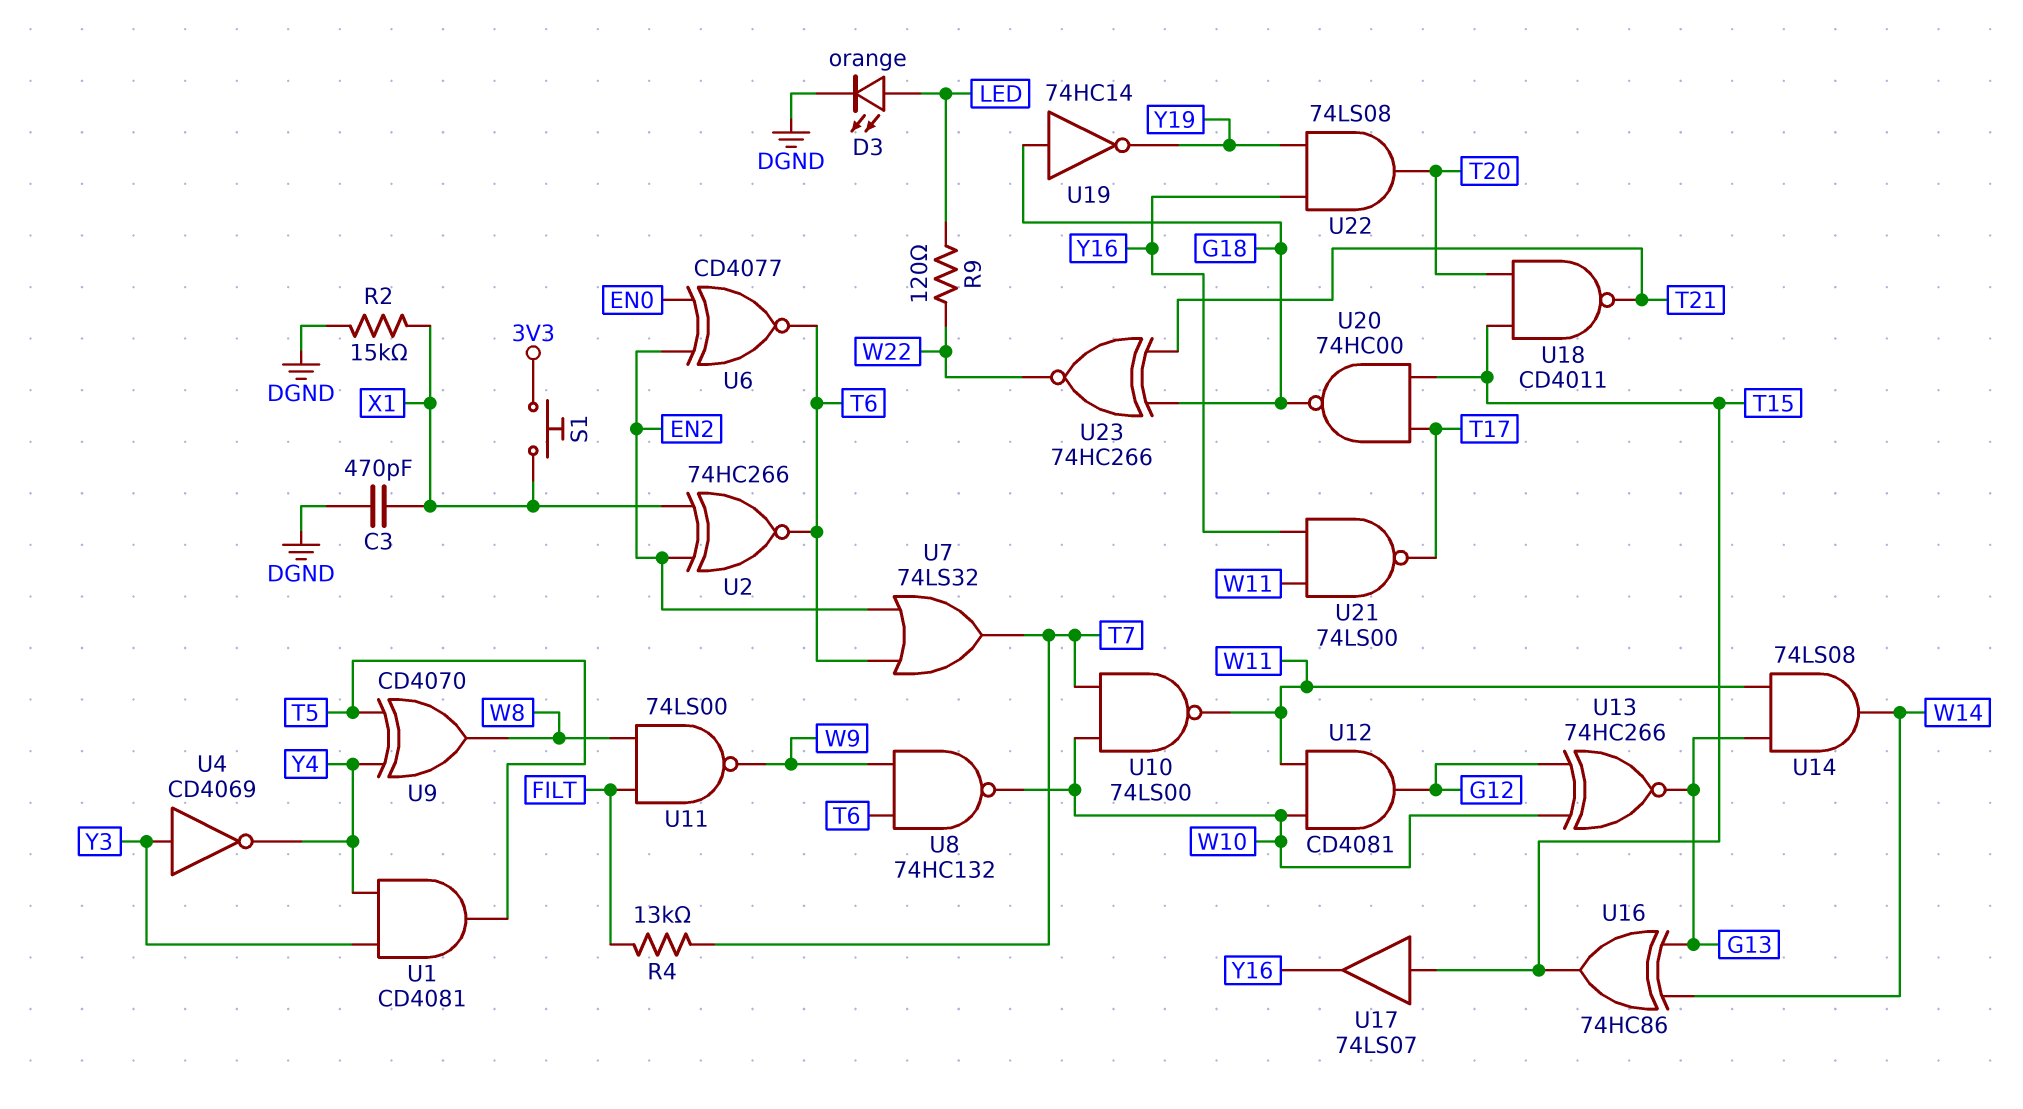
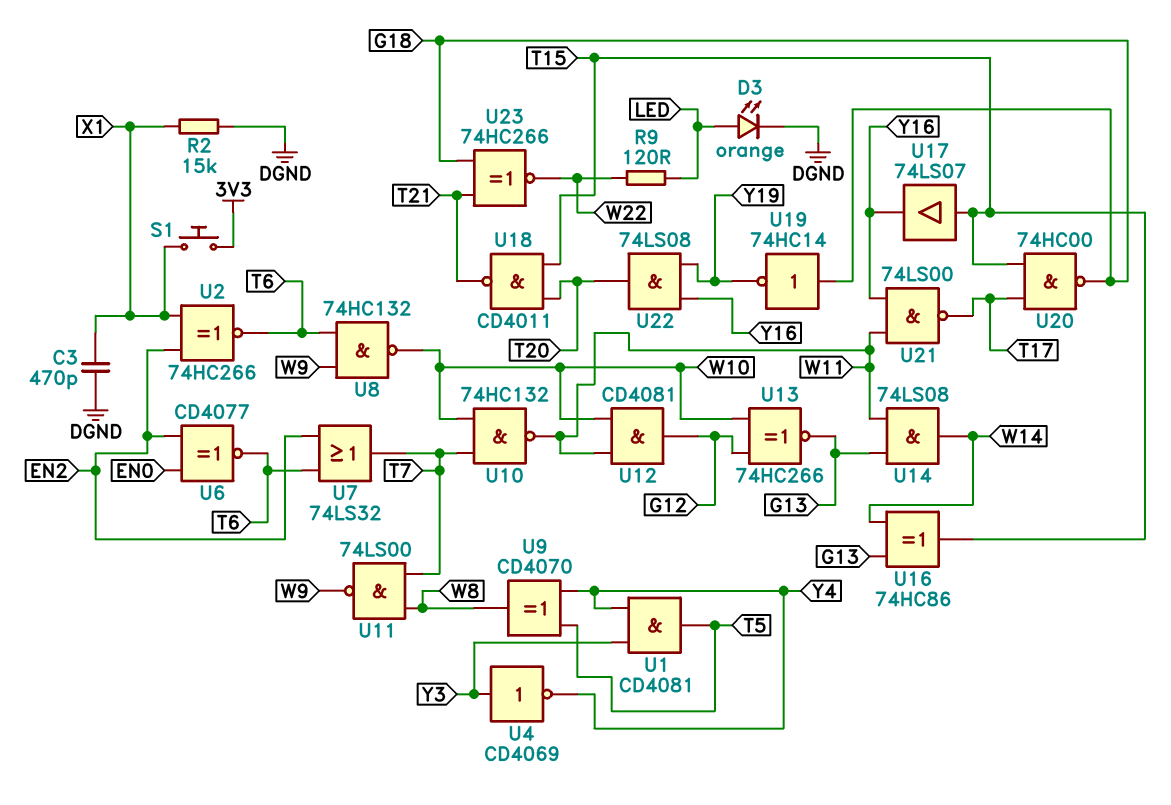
R4: 13k (FILT, T7) -> none
U10: NAND 74LS00 (in T7, in W10, out W11) -> NAND 74HC132 (in T7, in W10, out W11)
U11: NAND 74LS00 (in FILT, in W8, out W9) -> NAND 74LS00 (in T7, in W8, out W9)

